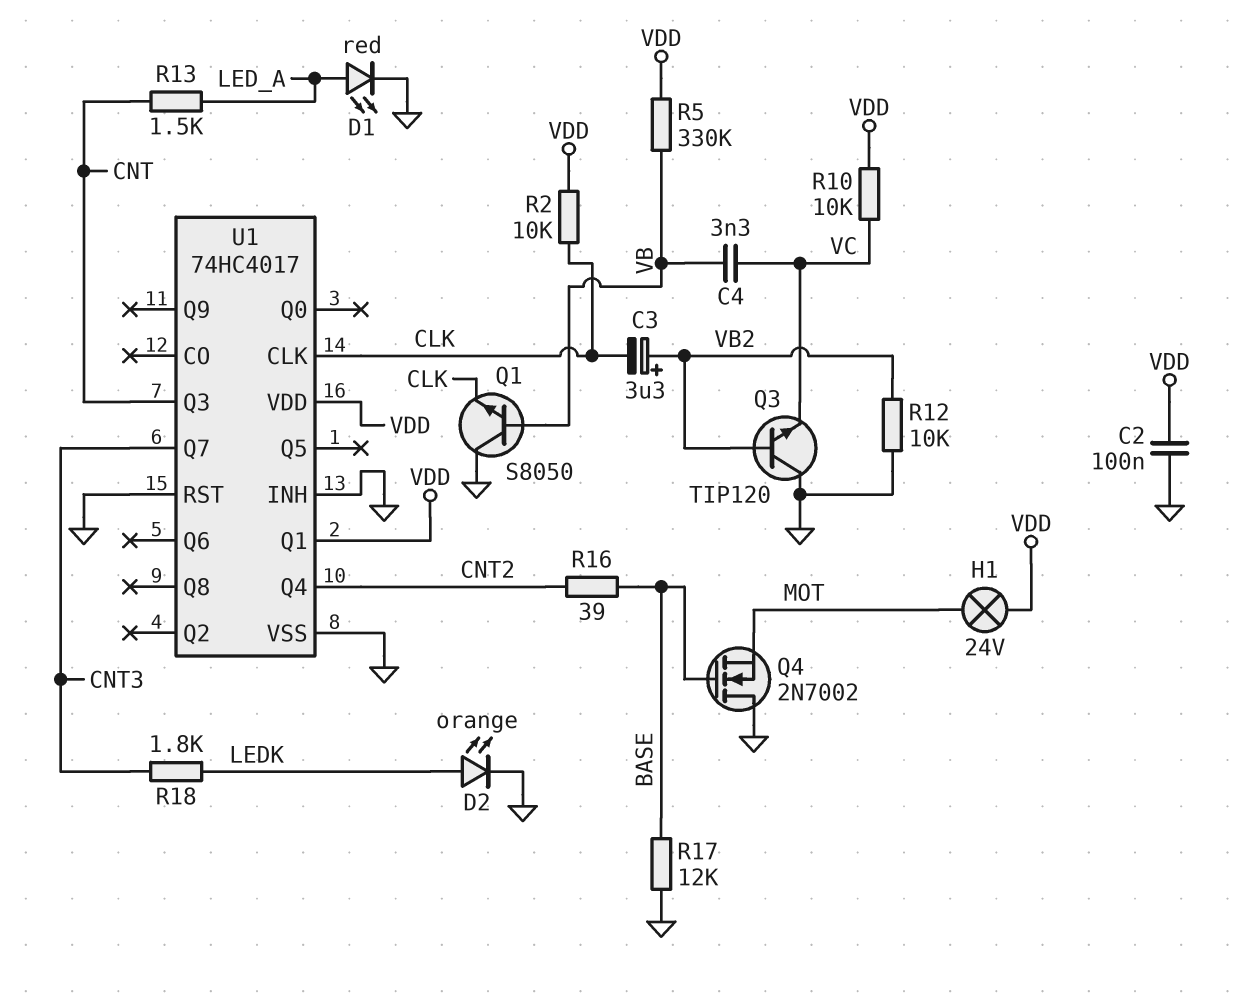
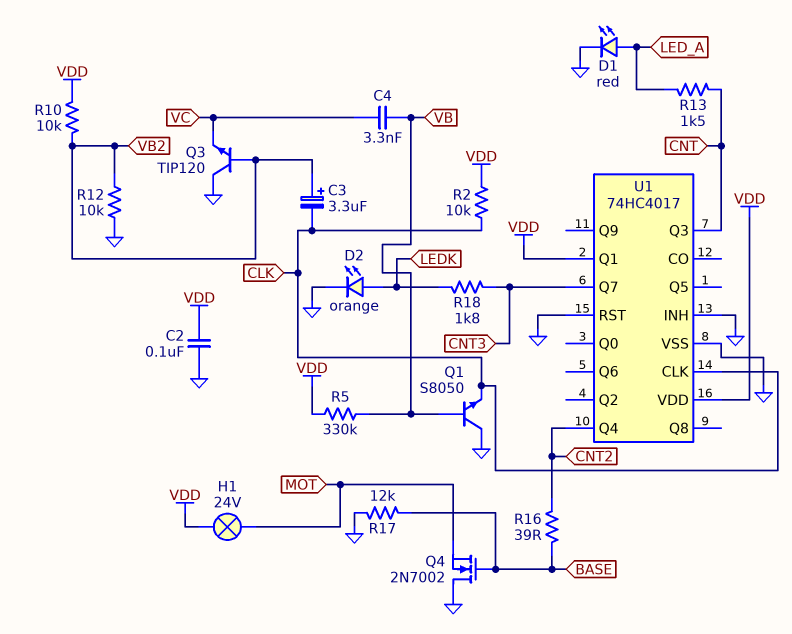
R10: 10k (VC, VDD) -> 10k (VB2, VDD)

